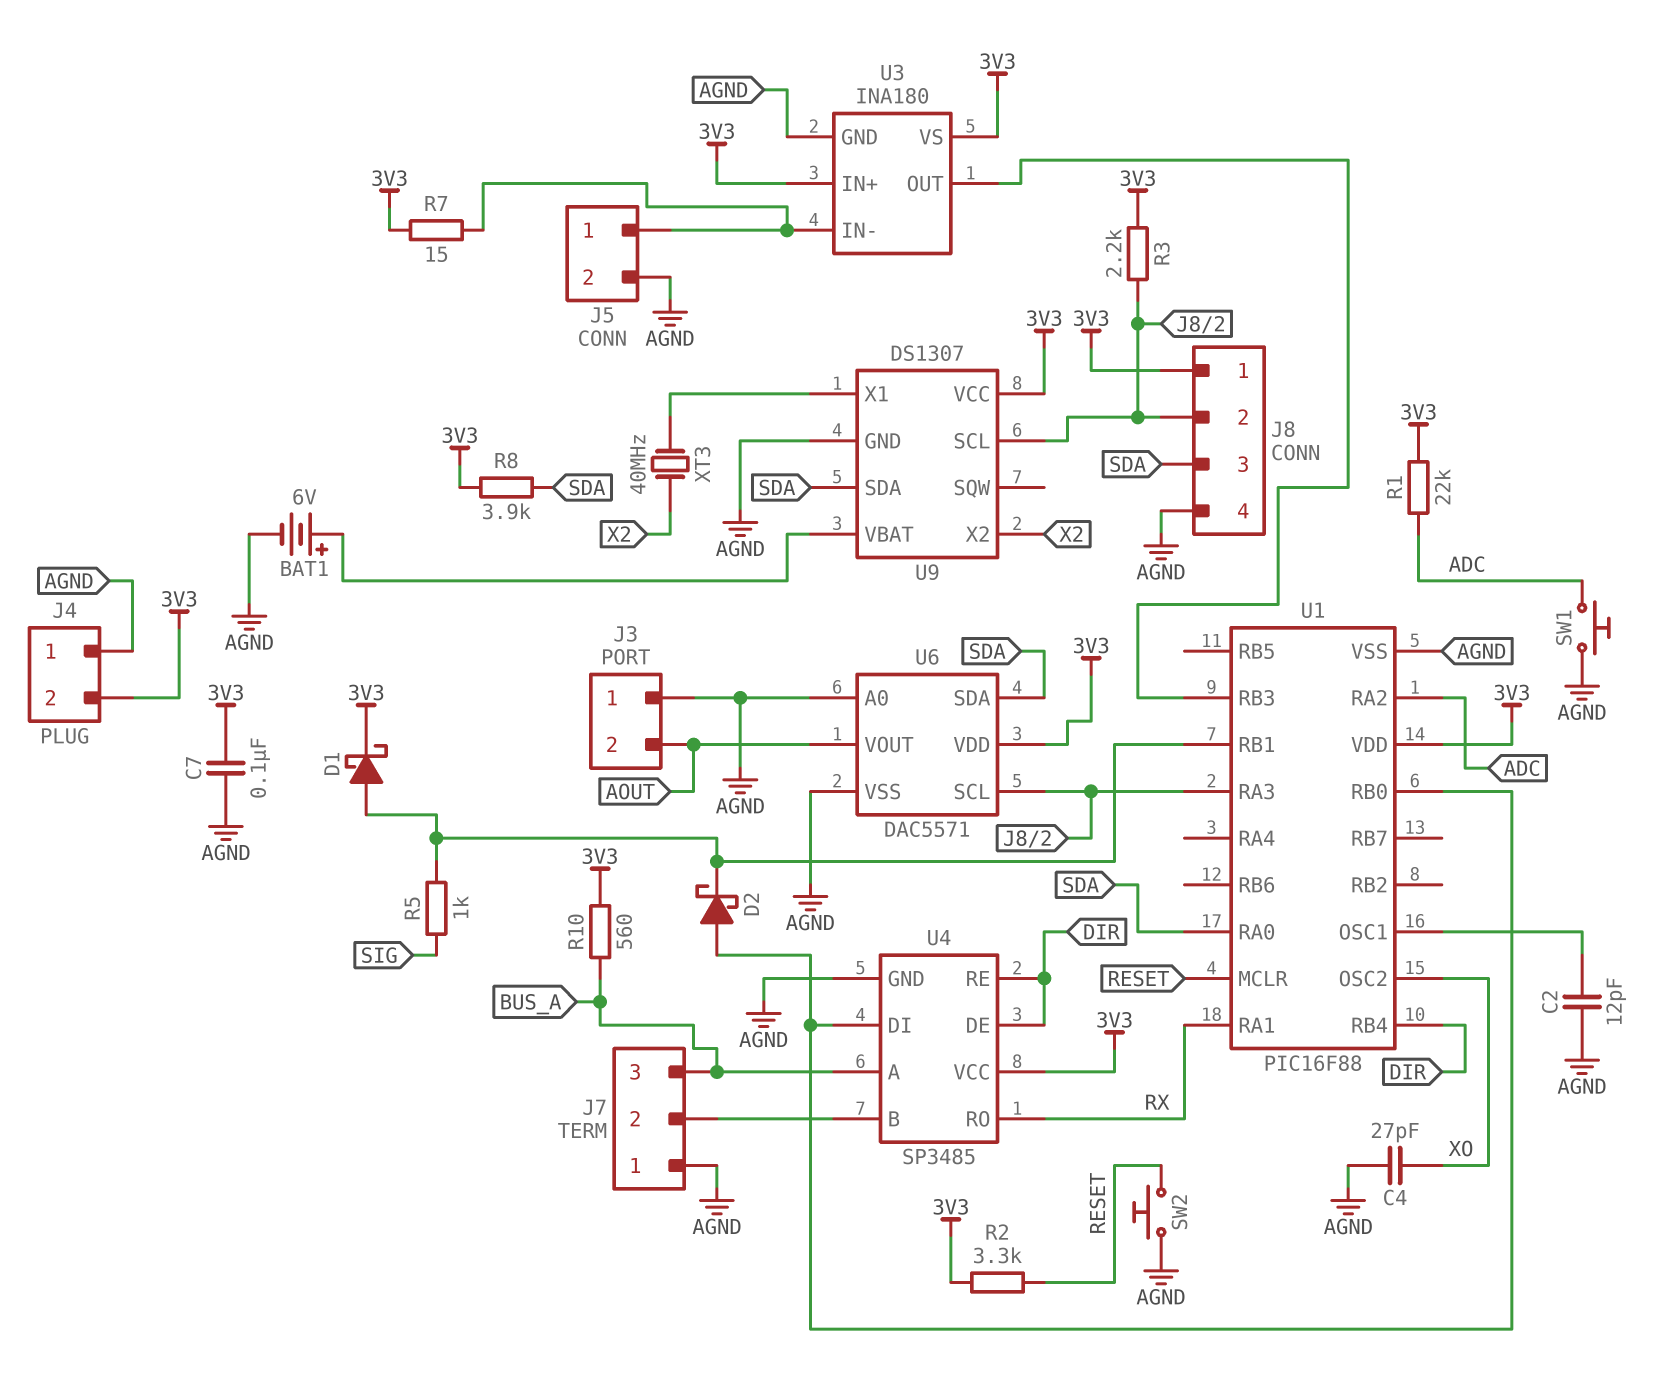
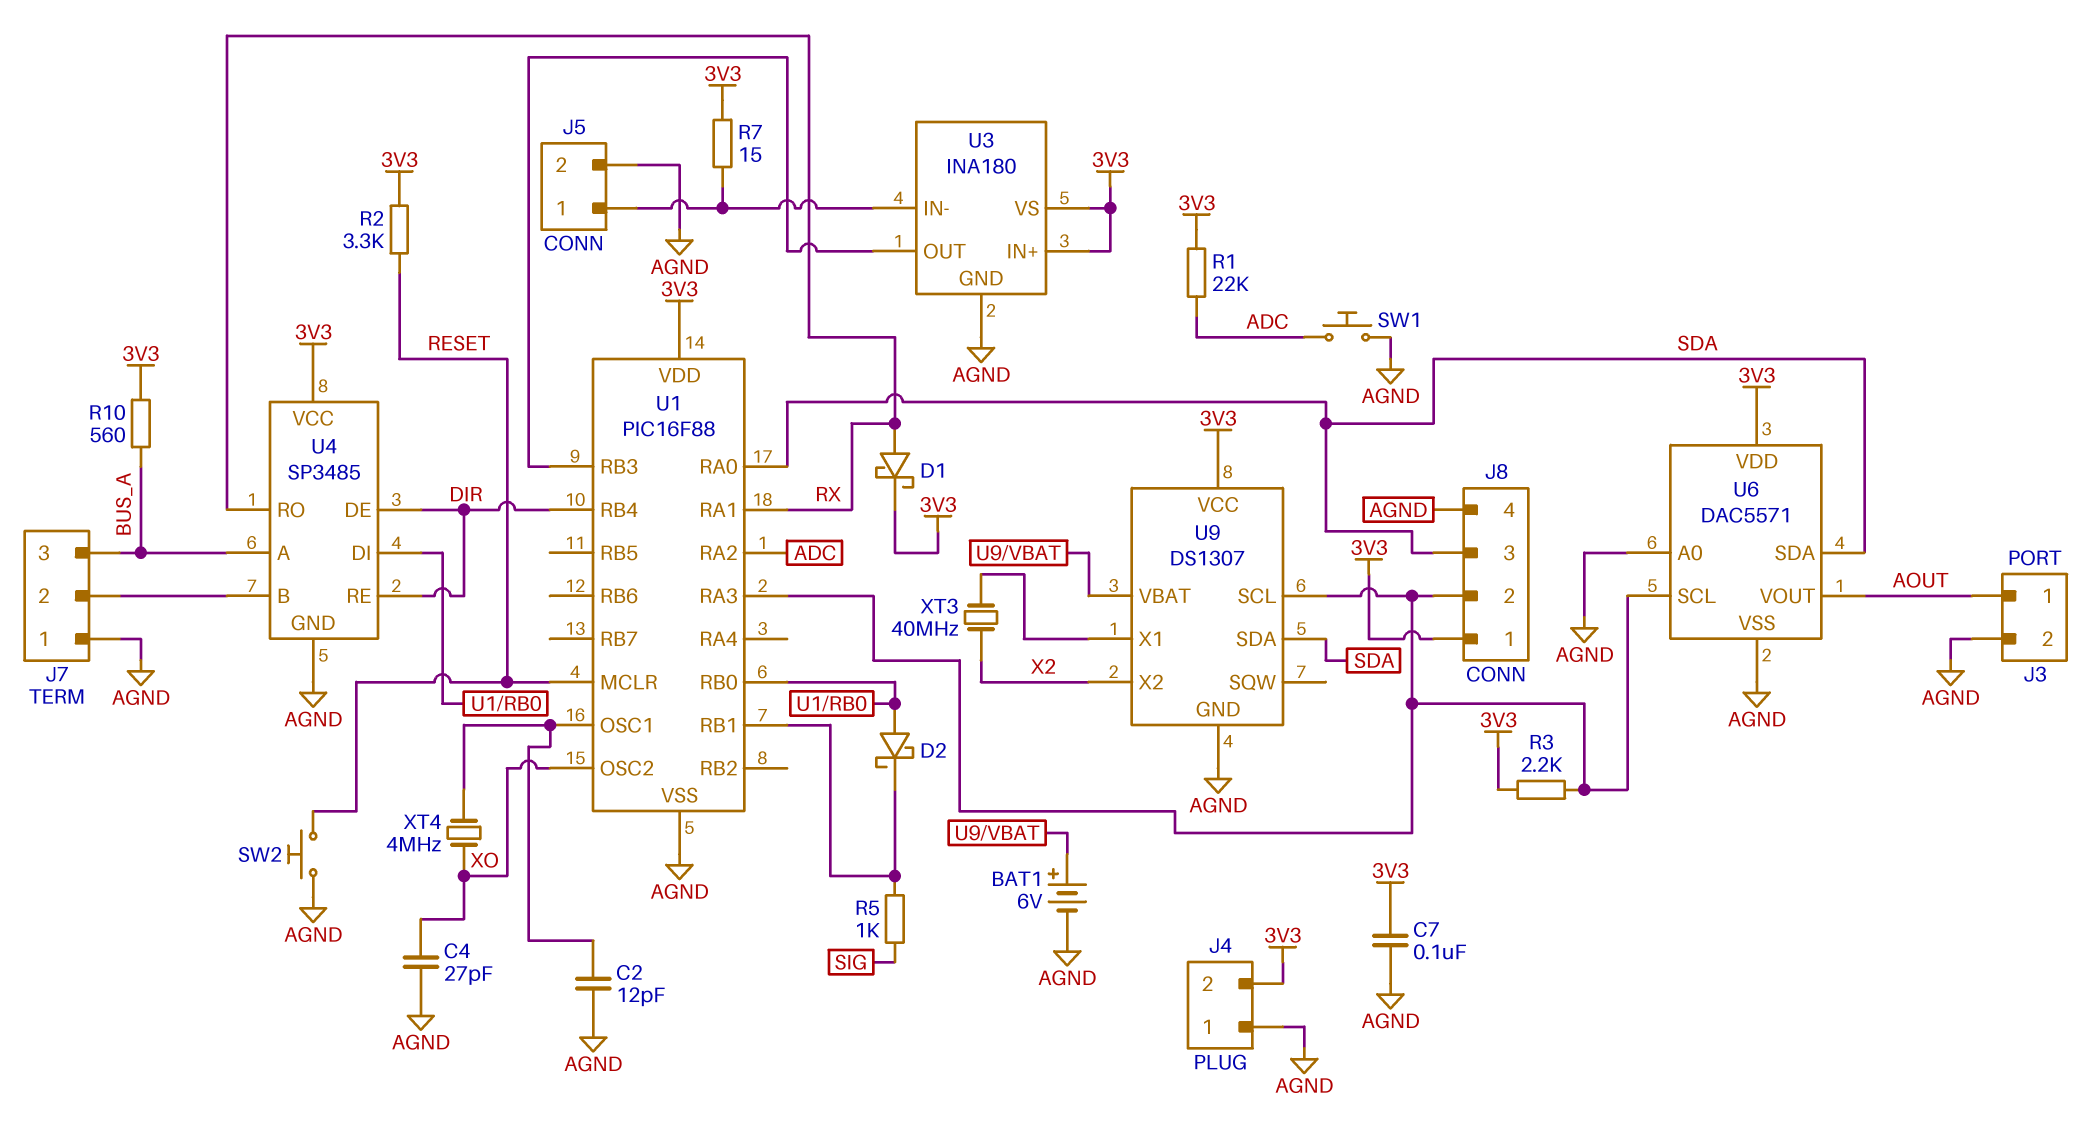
D1: schottky (A U1/RB1, K 3V3) -> schottky (A RX, K 3V3)
J3 pin 1: AGND -> AOUT
J3 pin 2: AOUT -> AGND
R8: 3.9k (3V3, SDA) -> none
XT4: none -> 4MHz (U1/OSC1, XO)

